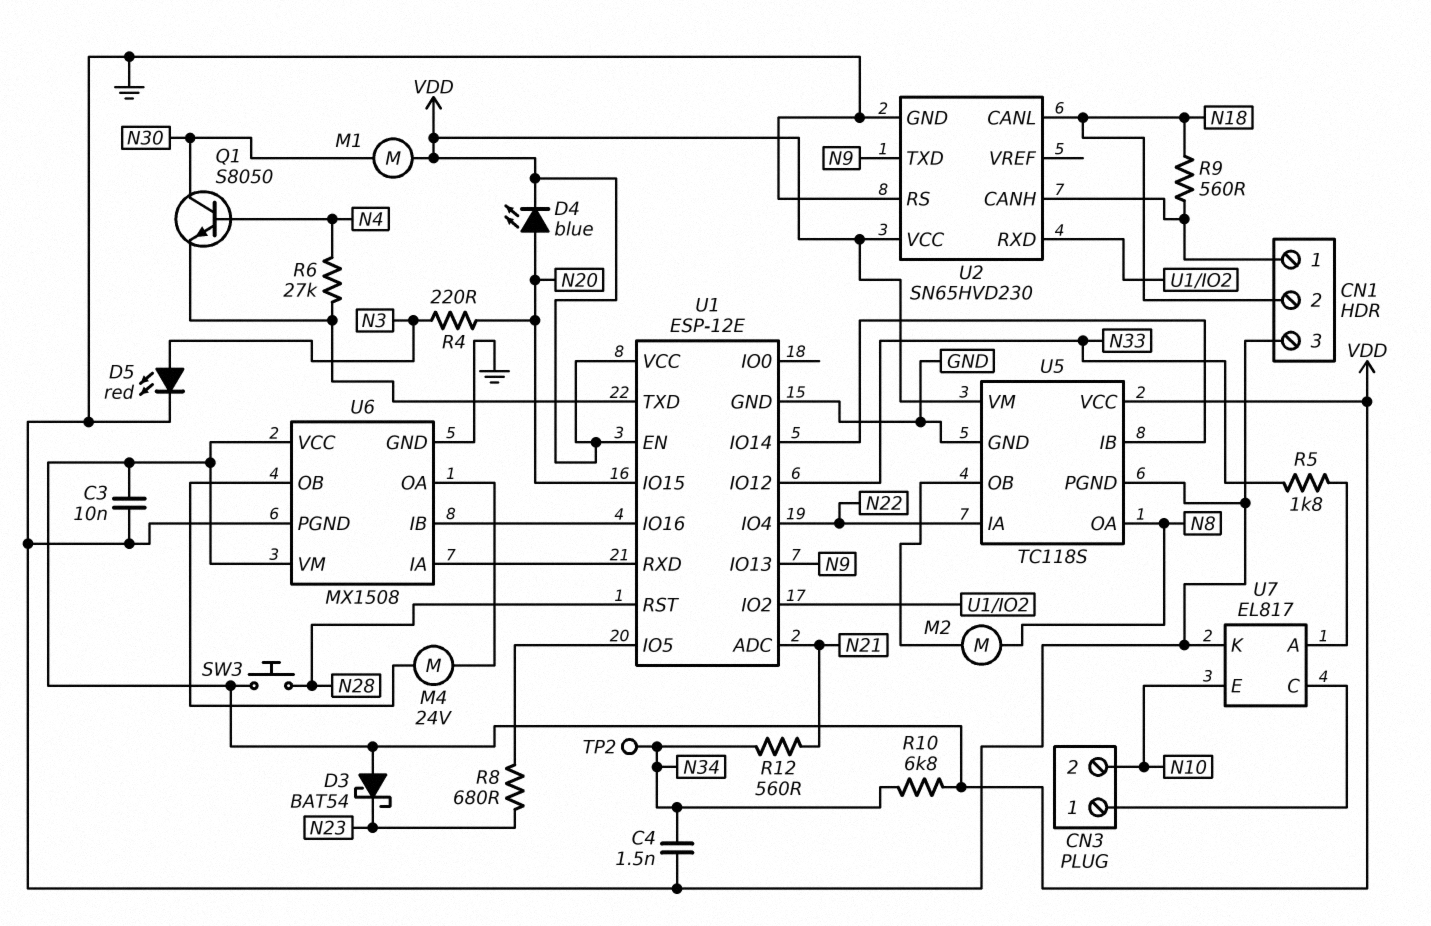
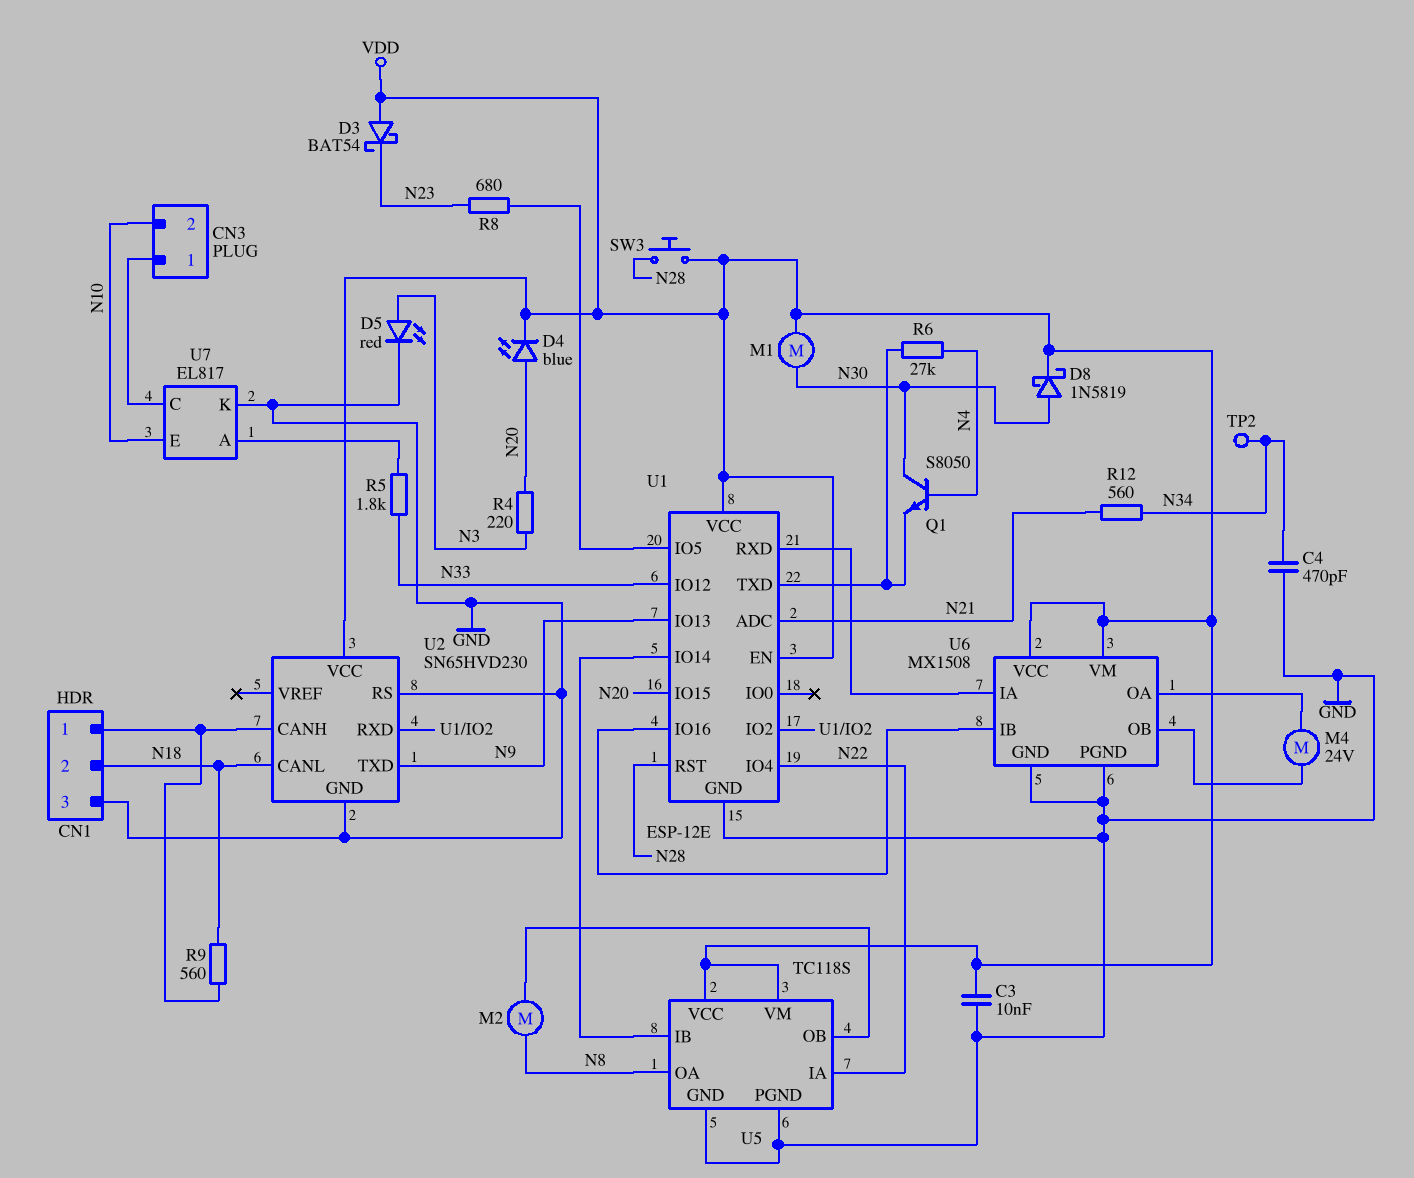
C4: 1.5nF (GND, N34) -> 470pF (GND, N34)
D8: none -> schottky 1N5819 (A N30, K VDD)
R10: 6.8k (N34, VDD) -> none

